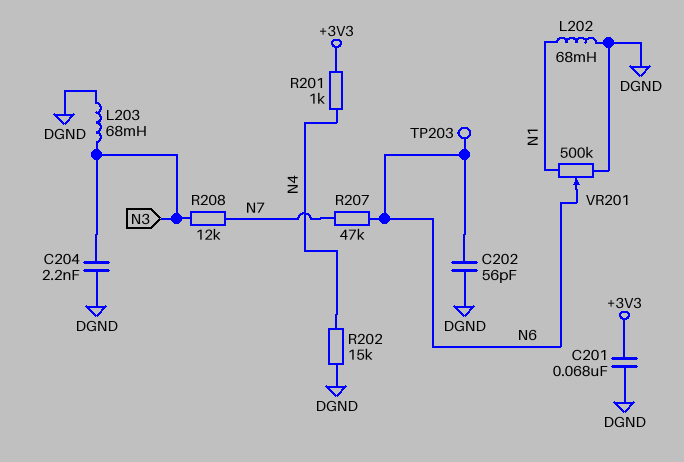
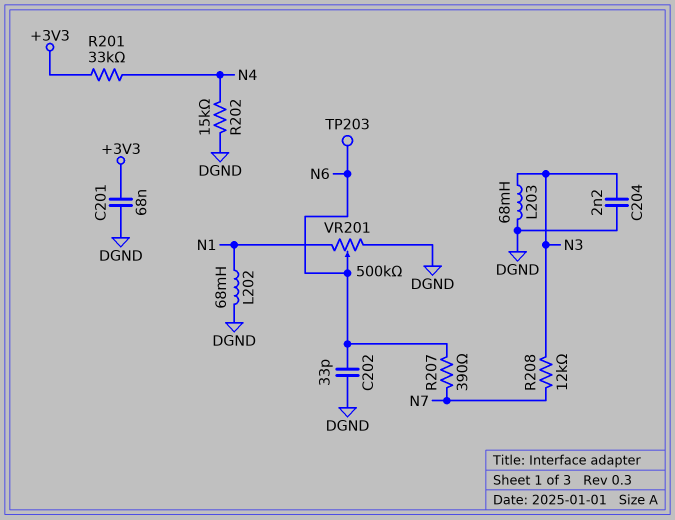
C202: 56pF (DGND, N6) -> 33pF (DGND, N6)
R201: 1k (+3V3, N4) -> 33k (+3V3, N4)
R207: 47k (N6, N7) -> 390 (N6, N7)

